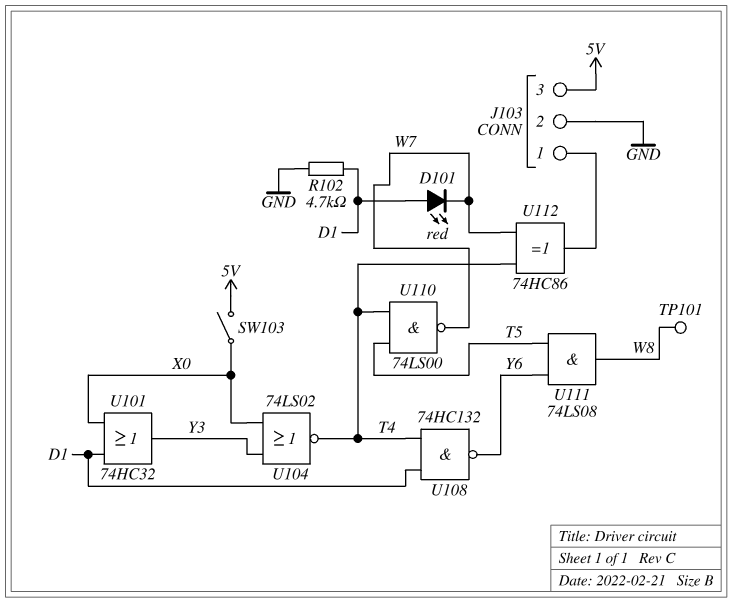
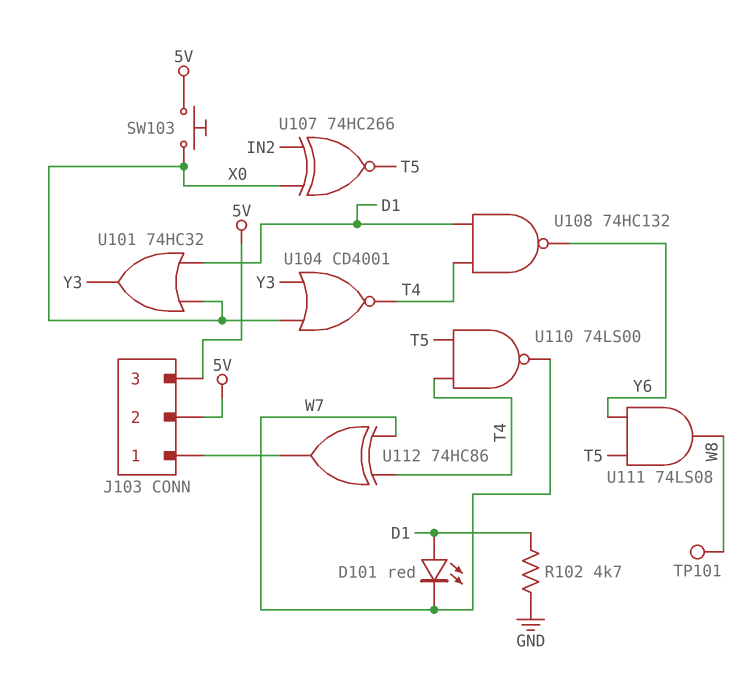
J103 pin 2: GND -> 5V
SW103: switch (5V, X0) -> button (5V, X0)
U104: NOR 74LS02 (in X0, in Y3, out T4) -> NOR CD4001 (in X0, in Y3, out T4)
U107: none -> XNOR 74HC266 (in IN2, in X0, out T5)

